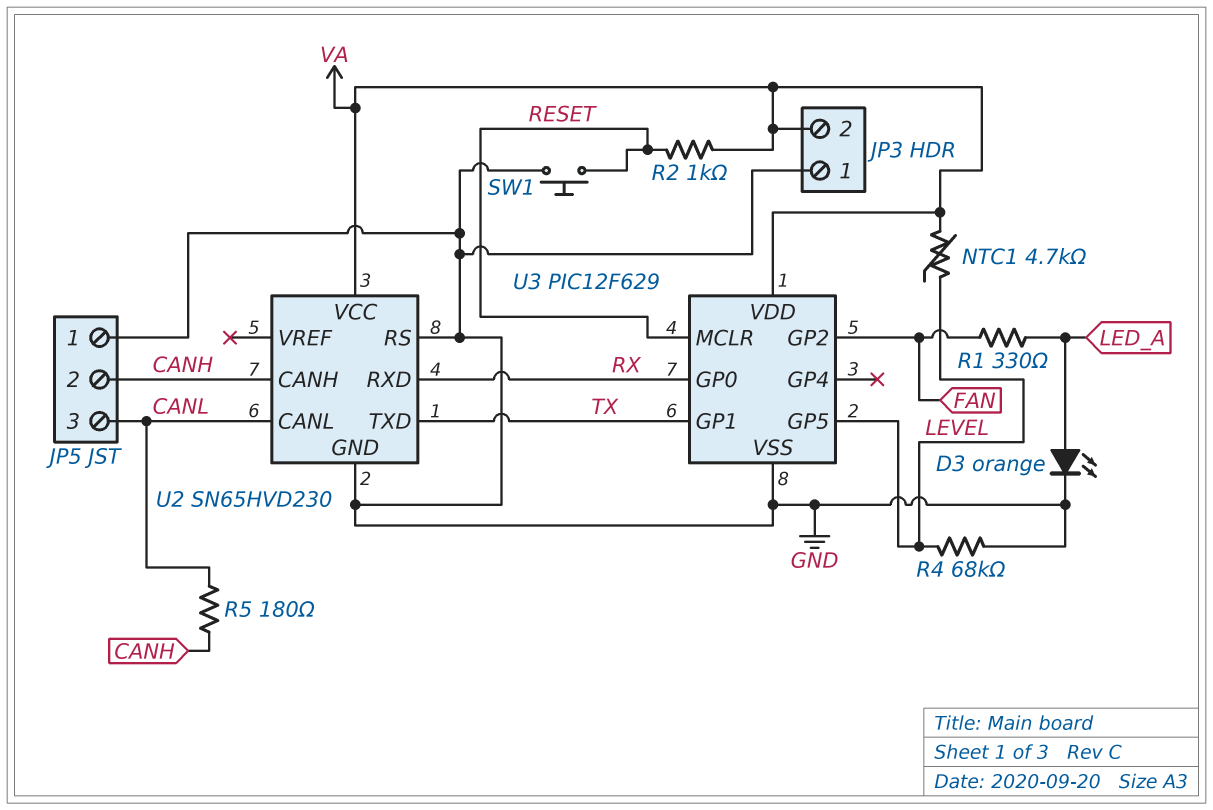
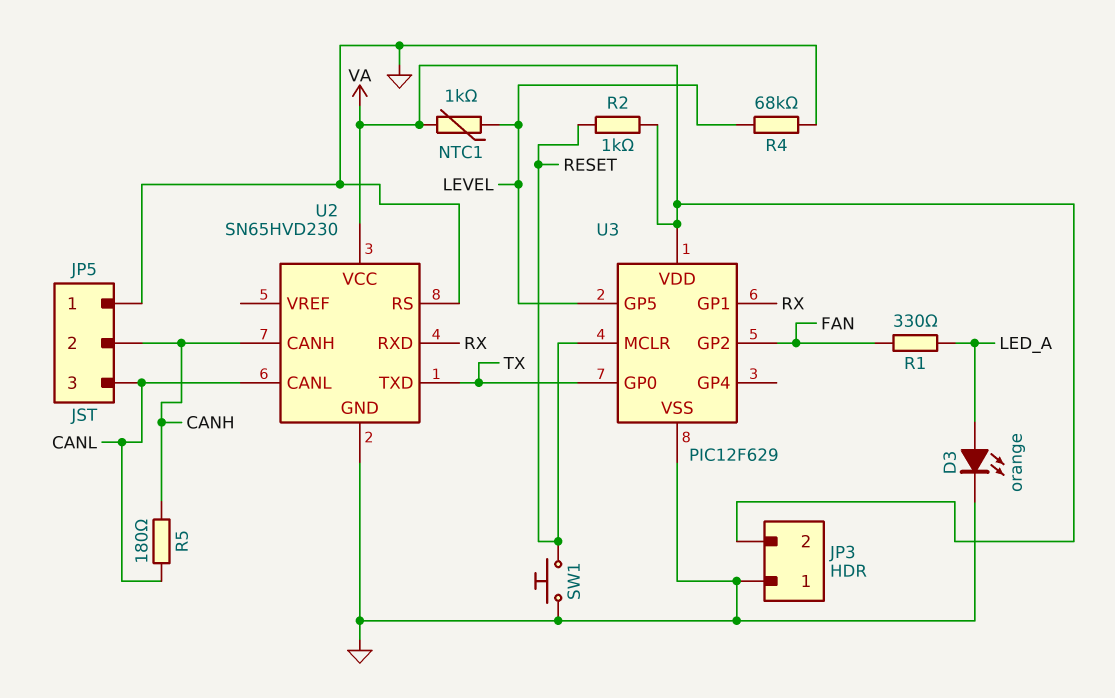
NTC1: 4.7k (LEVEL, VA) -> 1k (LEVEL, VA)
U3 pin GP0: RX -> TX
U3 pin GP1: TX -> RX

